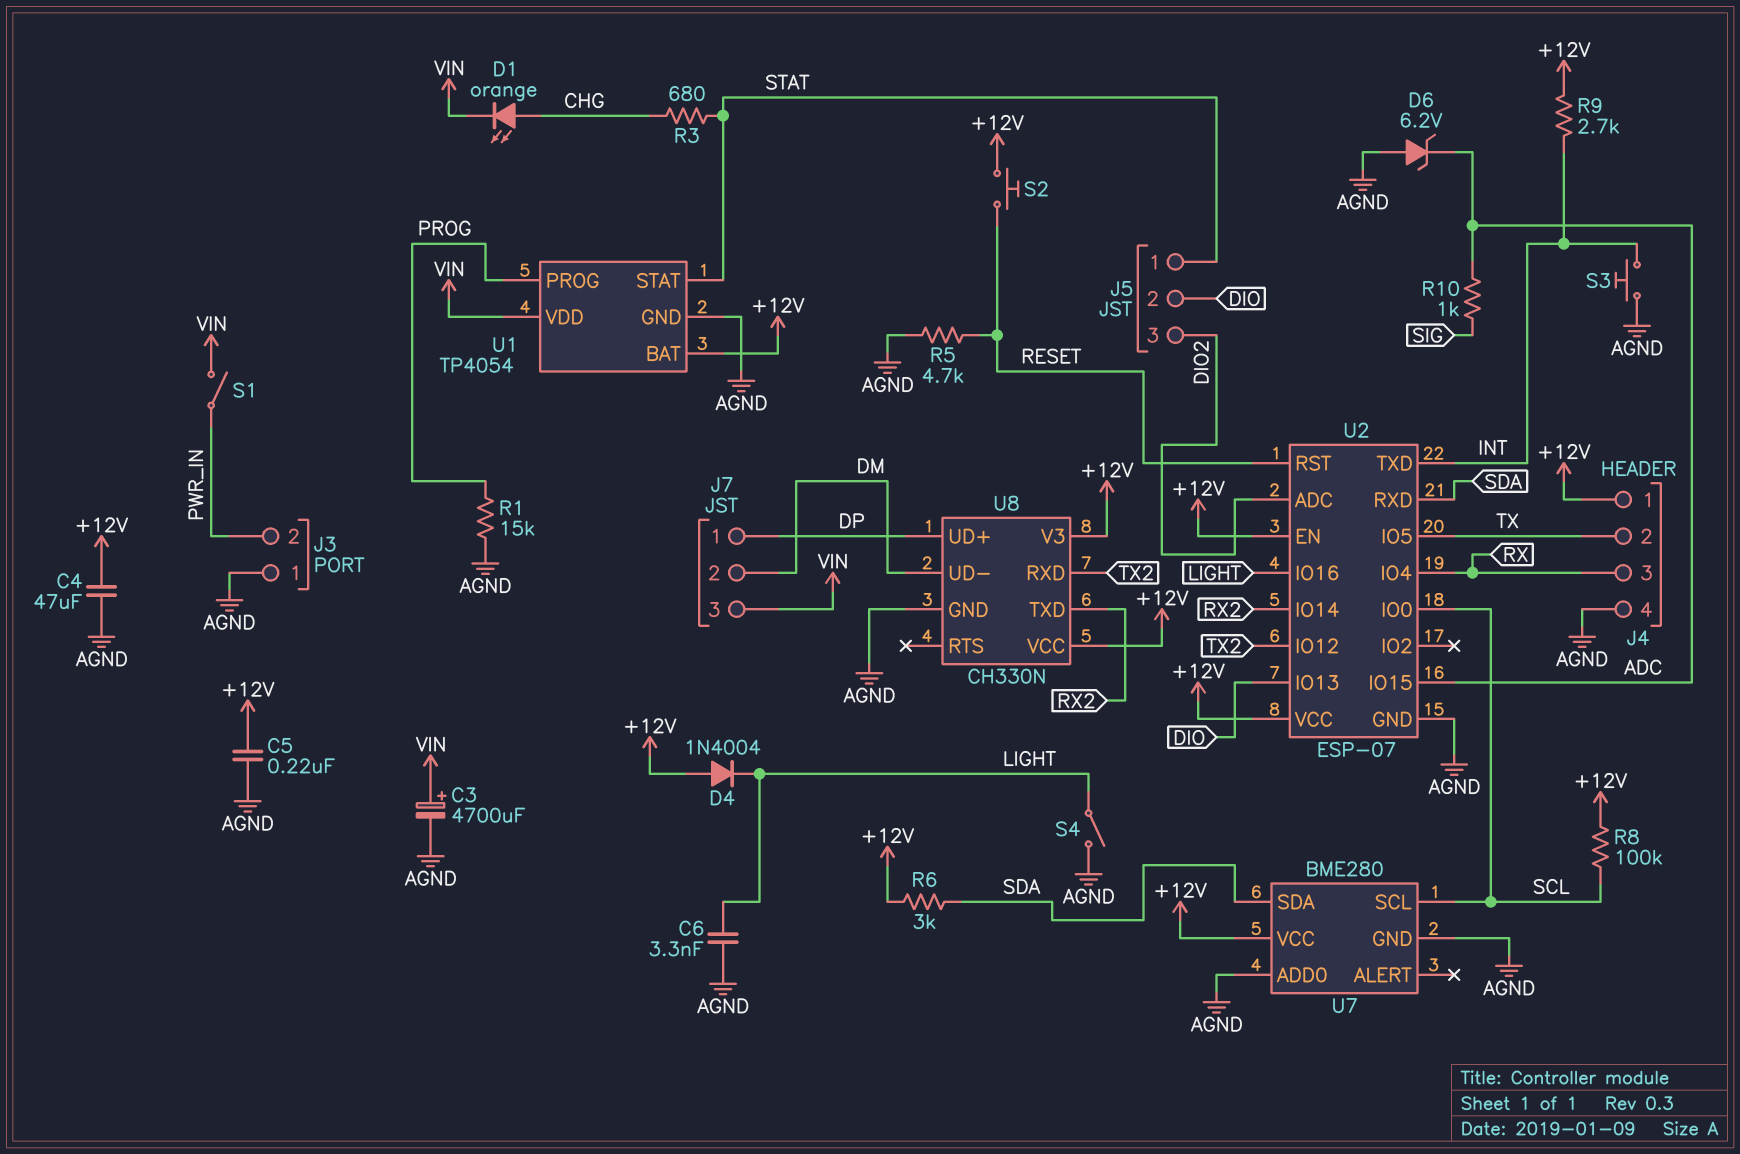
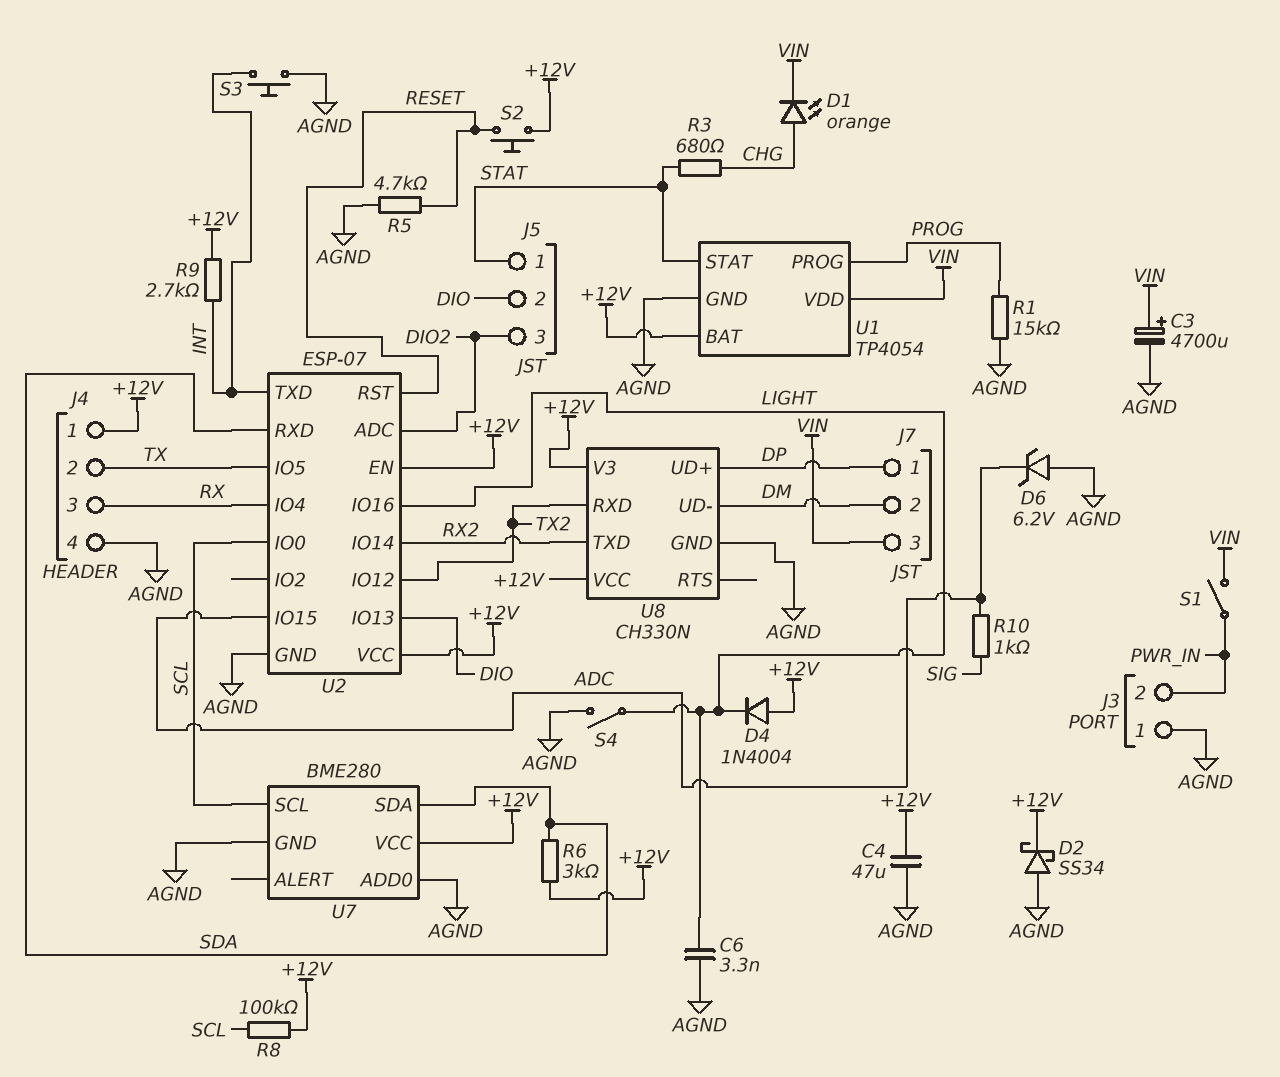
C5: 220nF (+12V, AGND) -> none
D2: none -> schottky SS34 (A AGND, K +12V)

